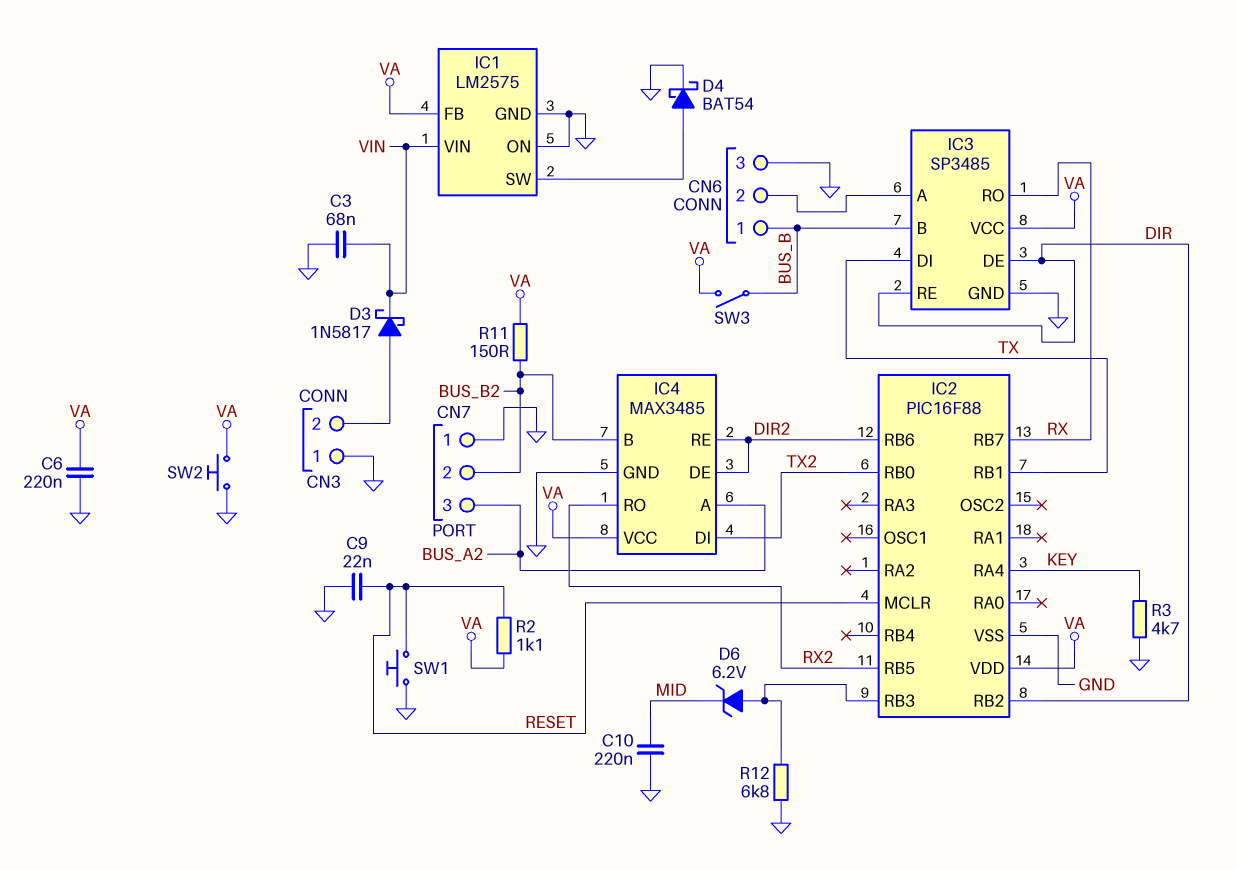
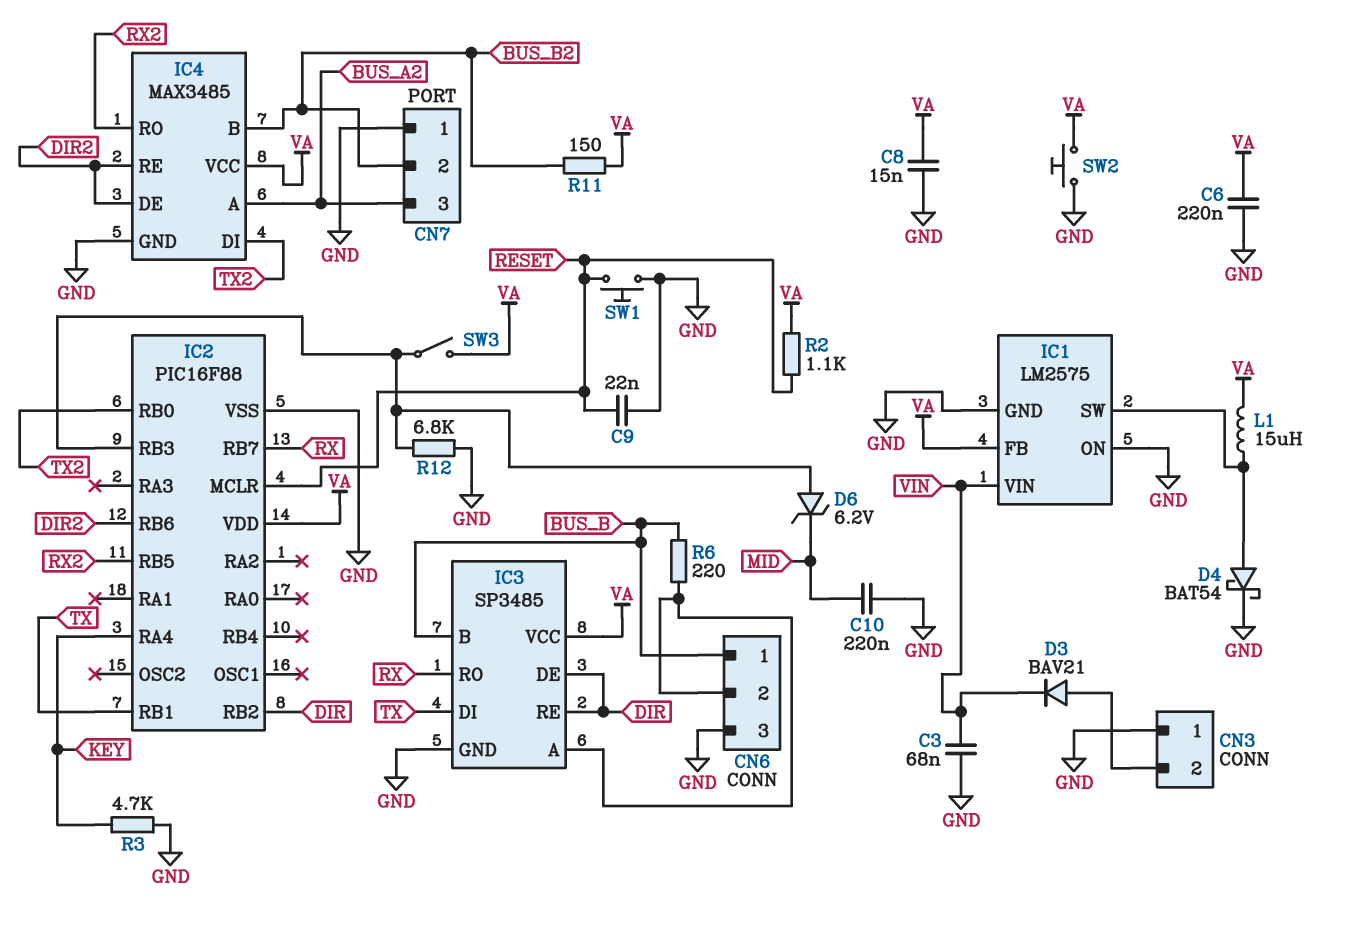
C8: none -> 15nF (GND, VA)
D3: schottky 1N5817 (A CN3/2, K VIN) -> diode BAV21 (A CN3/2, K VIN)
L1: none -> 15uH (IC1/SW, VA)
R6: none -> 220 (BUS_B, CN6/2)
SW3: switch (BUS_B, VA) -> switch (IC2/RB3, VA)

